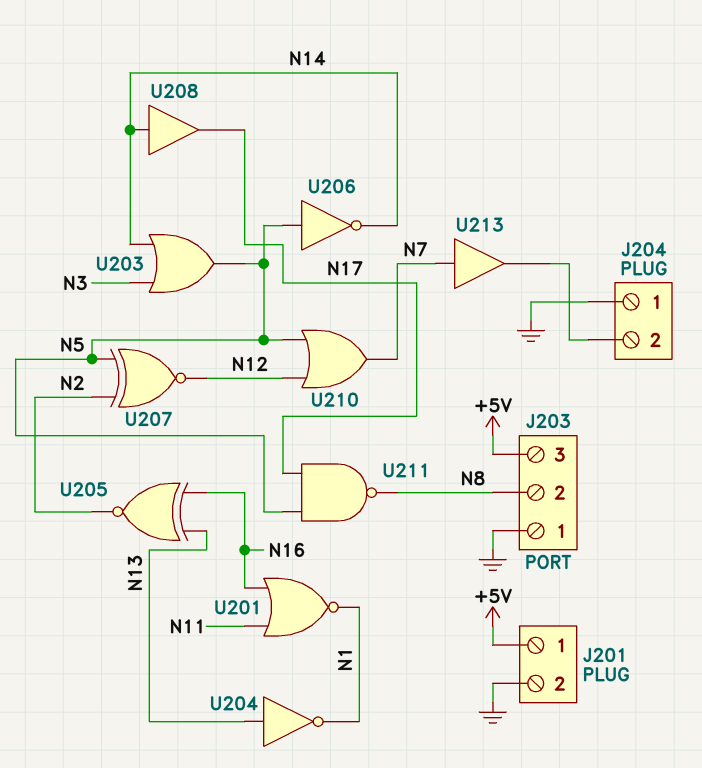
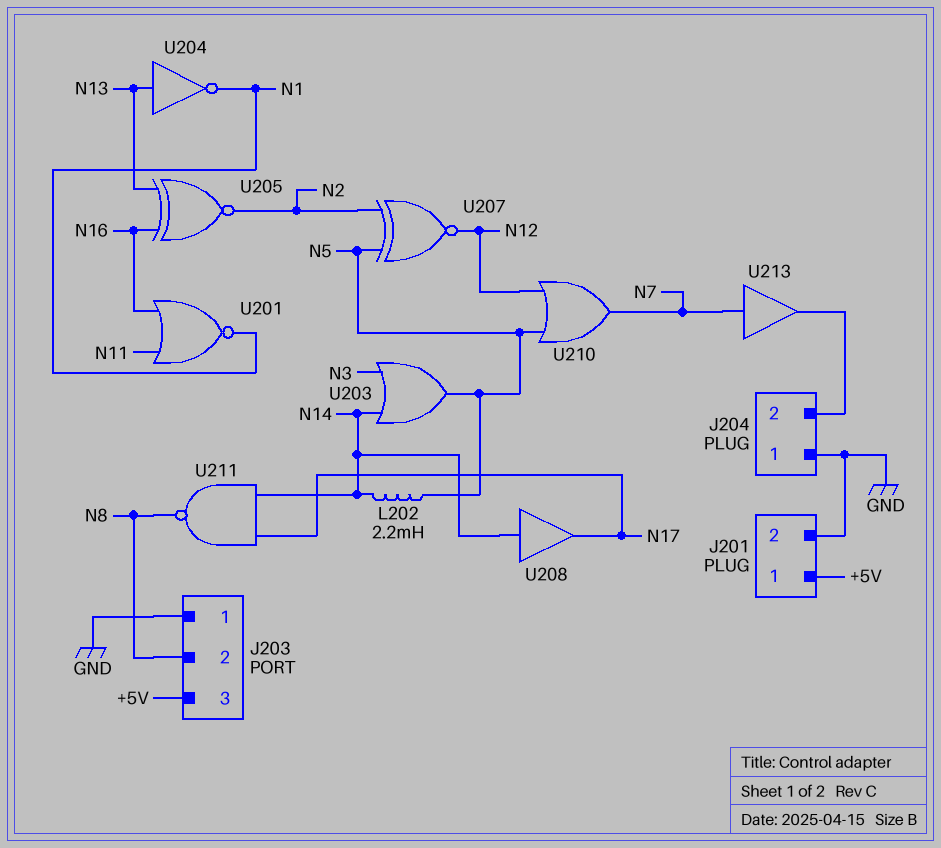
L202: none -> 2.2mH (N5, N14)
U206: NOT (in N5, out N14) -> none
U211: NAND (in N5, in N17, out N8) -> NAND (in N14, in N17, out N8)

